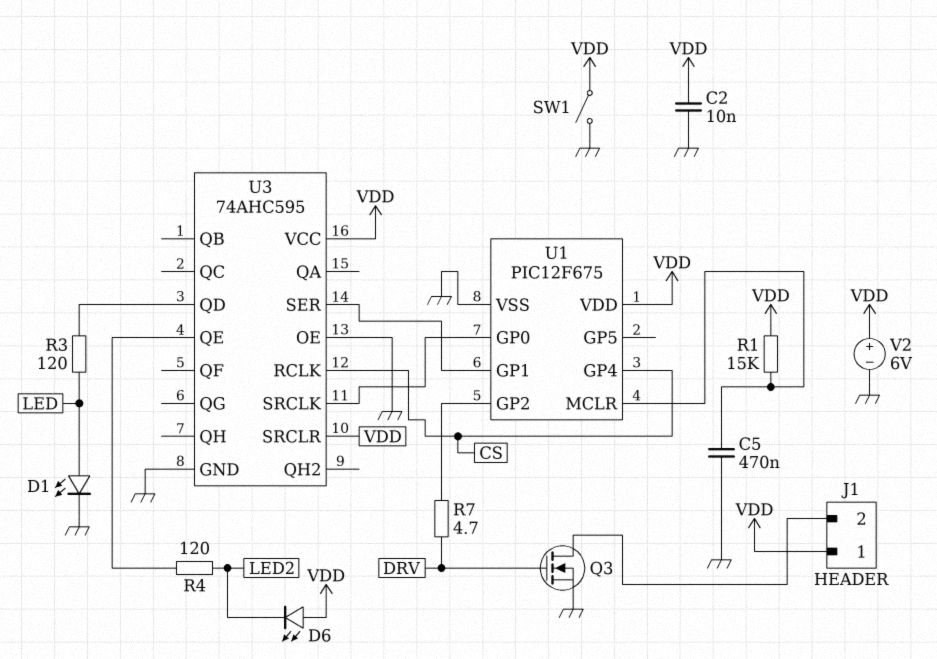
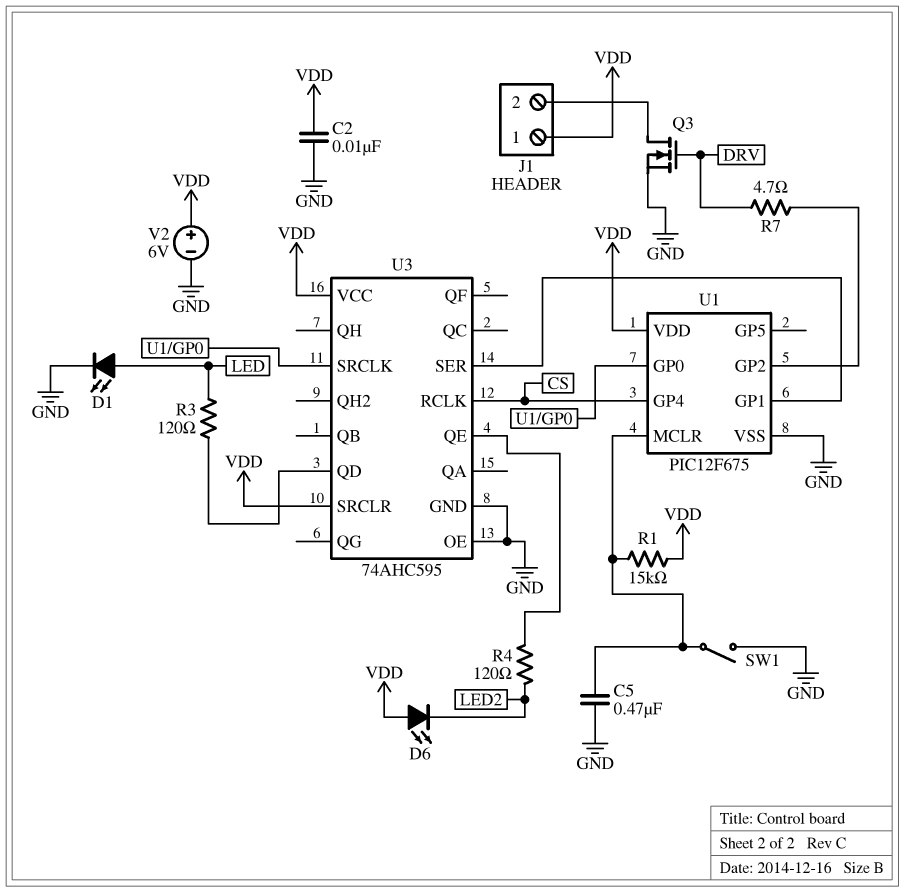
SW1: switch (GND, VDD) -> switch (GND, U1/MCLR)

